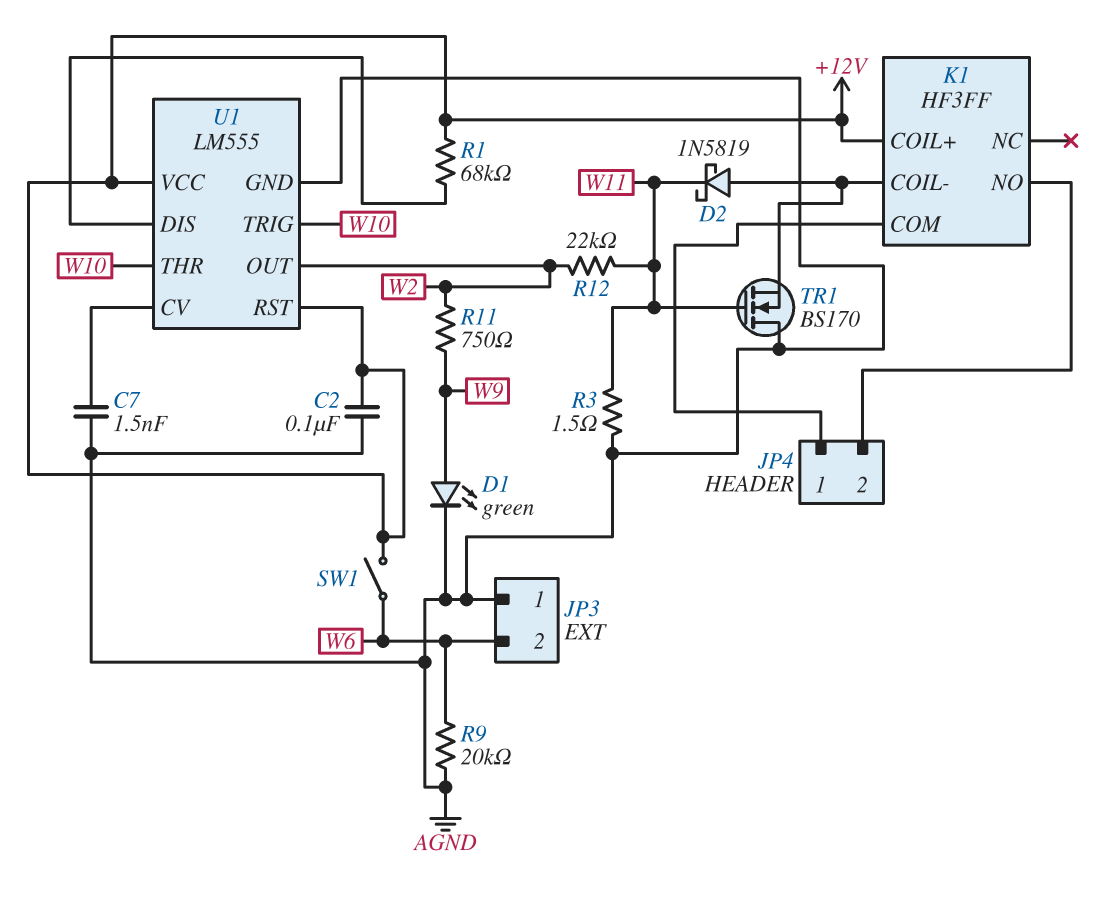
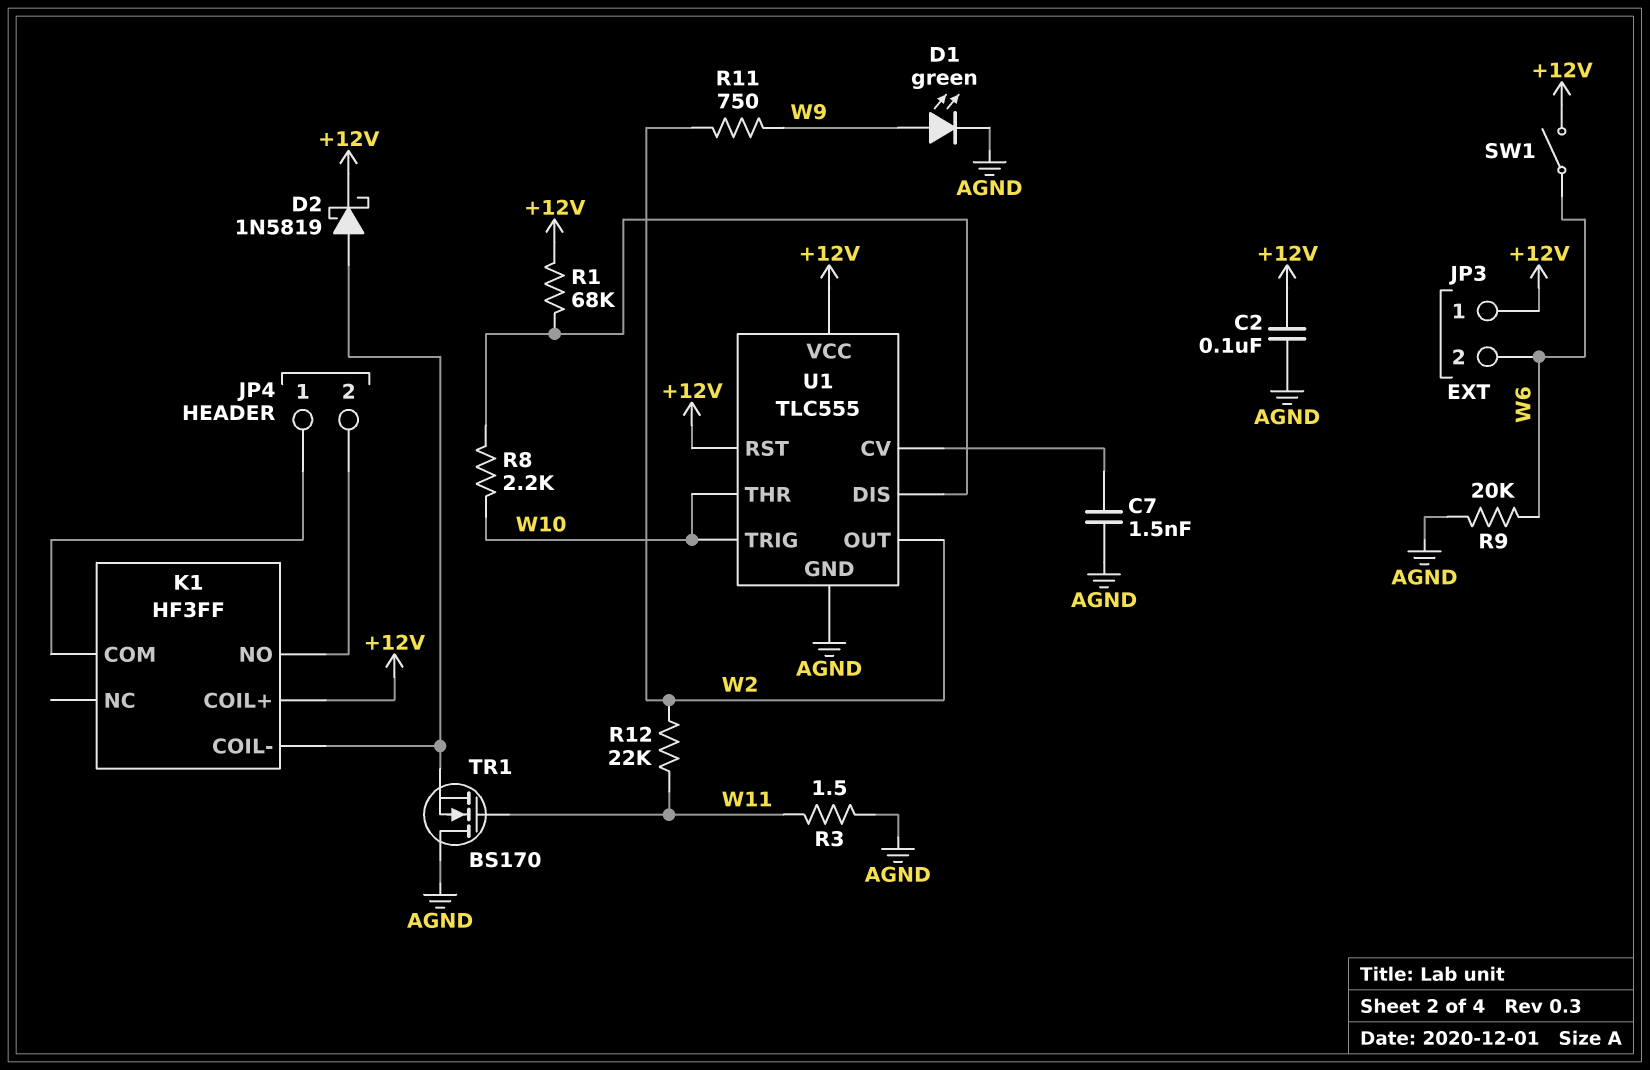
D2: schottky 1N5819 (A K1/COIL-, K W11) -> schottky 1N5819 (A K1/COIL-, K +12V)
JP3 pin 1: AGND -> +12V
R8: none -> 2.2k (U1/DIS, W10)
U1: LM555 -> TLC555

